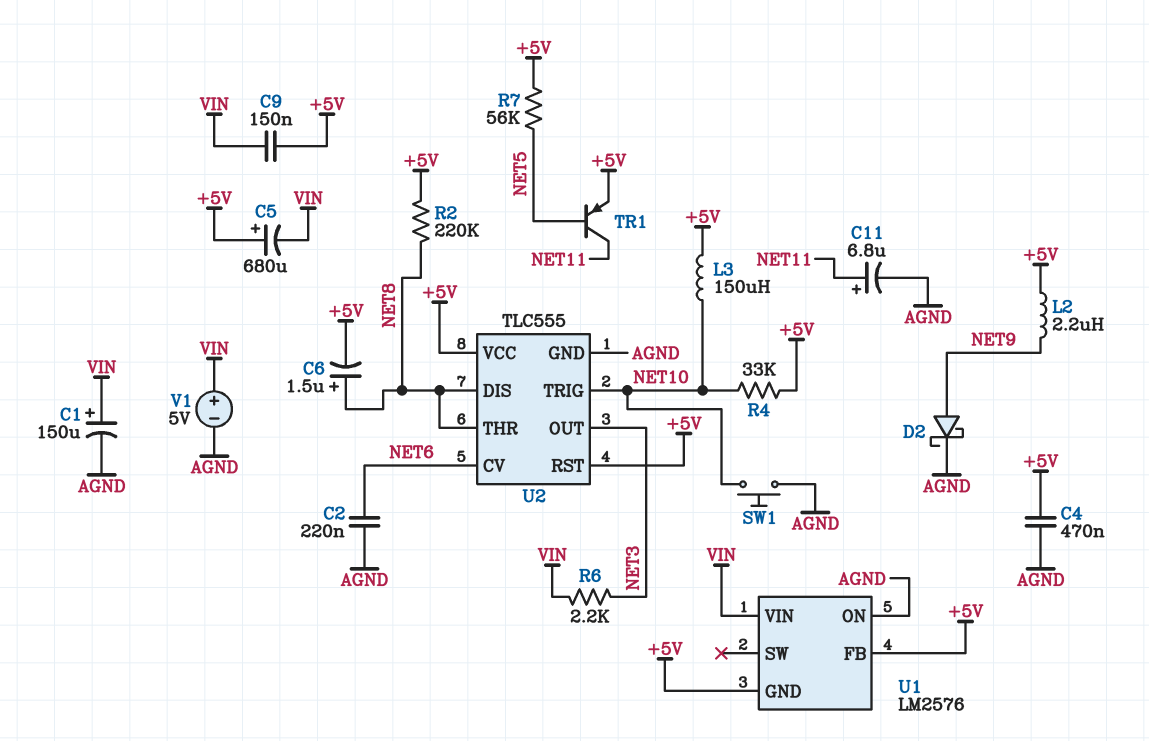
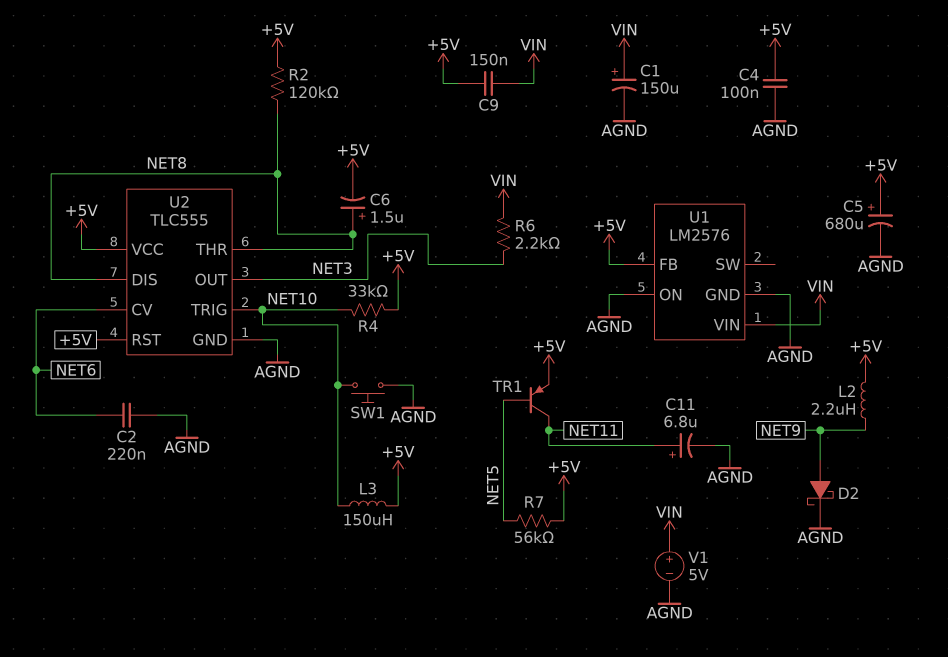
C4: 470nF (+5V, AGND) -> 100nF (+5V, AGND)
C5: 680uF (plus +5V, minus VIN) -> 680uF (plus +5V, minus AGND)
R2: 220k (+5V, NET8) -> 120k (+5V, NET8)
U1 pin GND: +5V -> AGND

